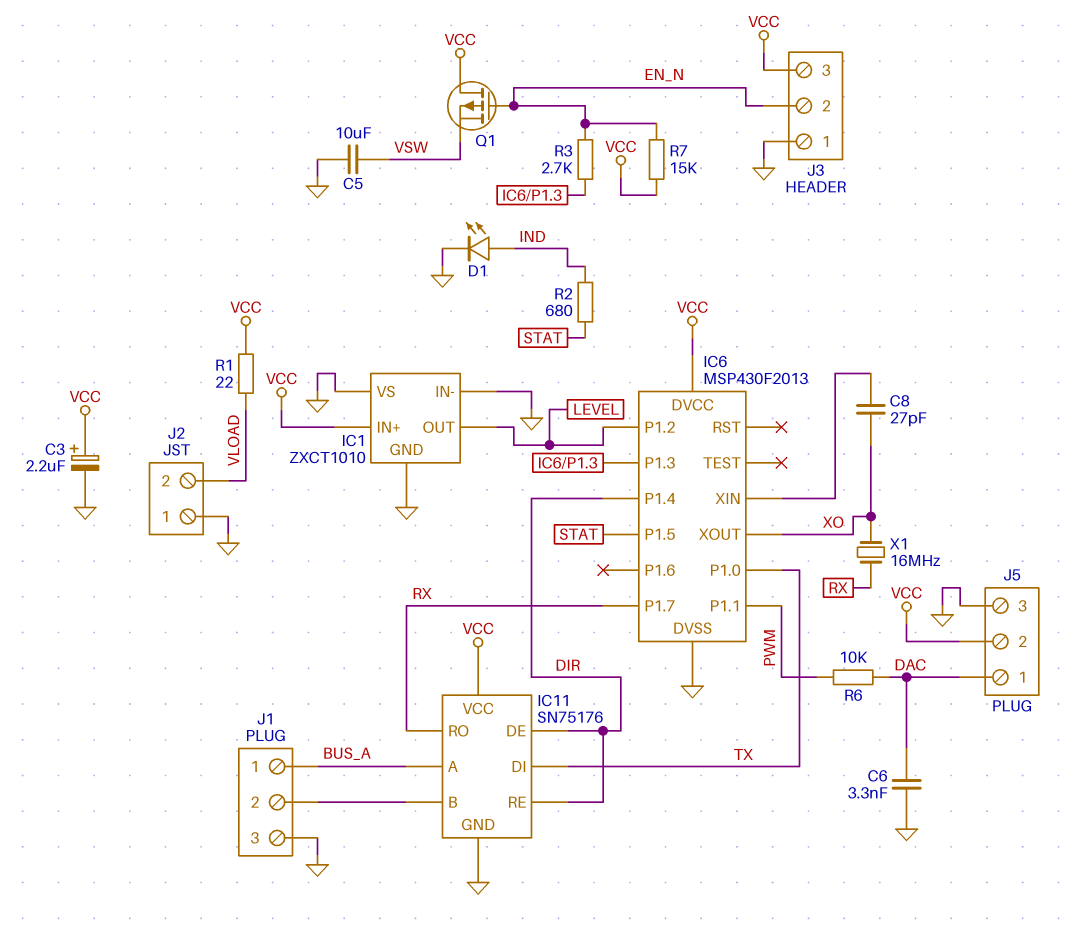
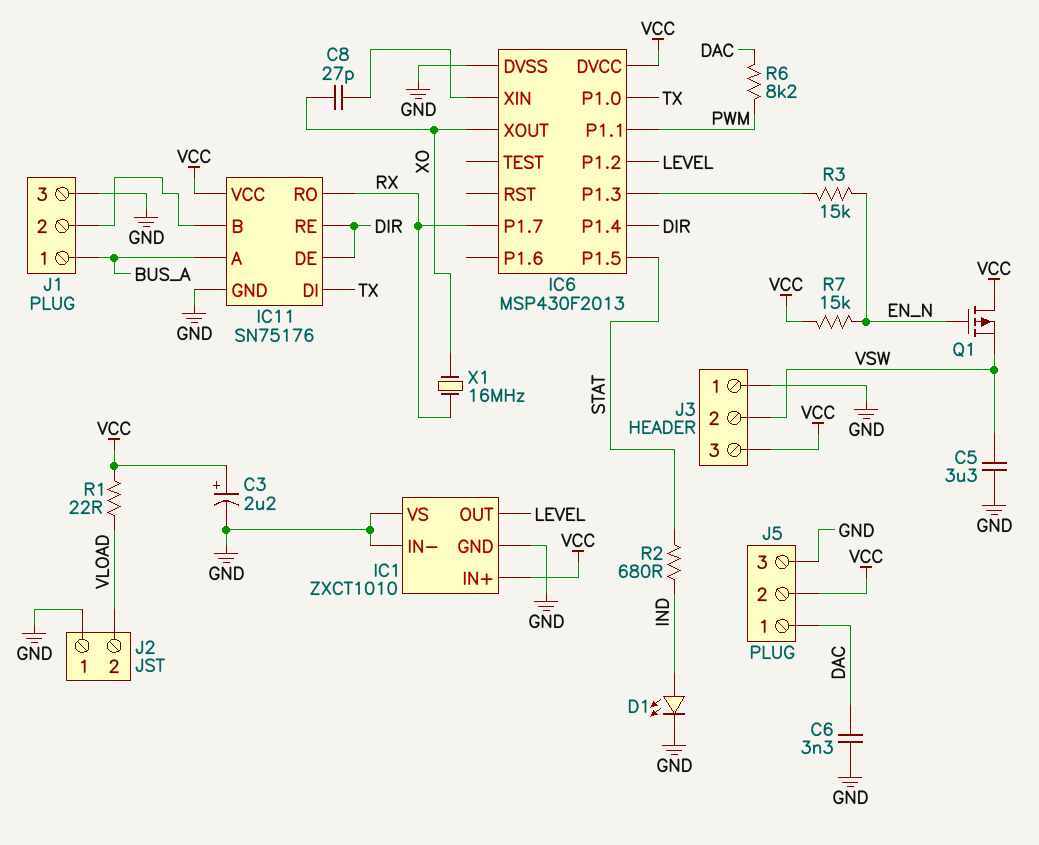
C5: 10uF (GND, VSW) -> 3.3uF (GND, VSW)
J3 pin 2: EN_N -> VSW
R3: 2.7k (EN_N, IC6/P1.3) -> 15k (EN_N, IC6/P1.3)
R6: 10k (DAC, PWM) -> 8.2k (DAC, PWM)

